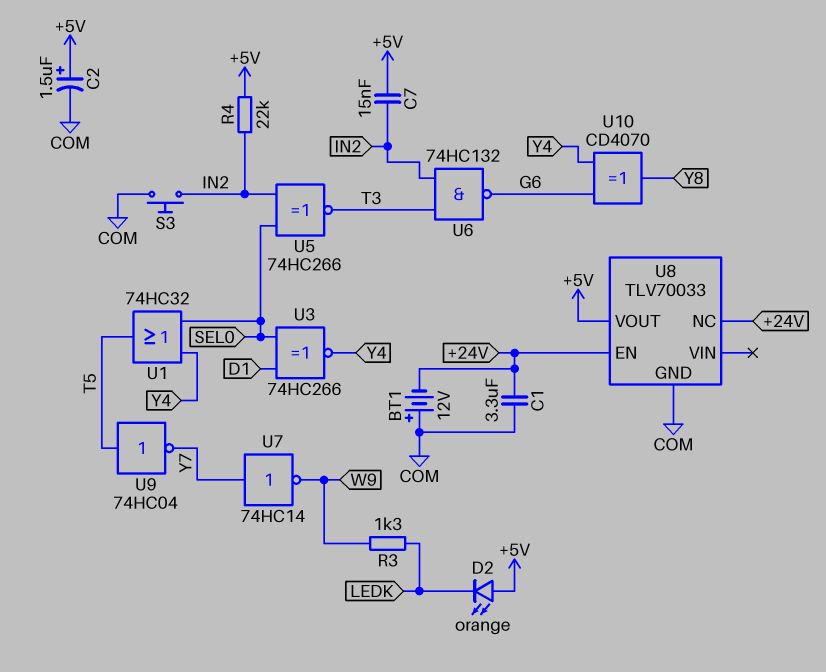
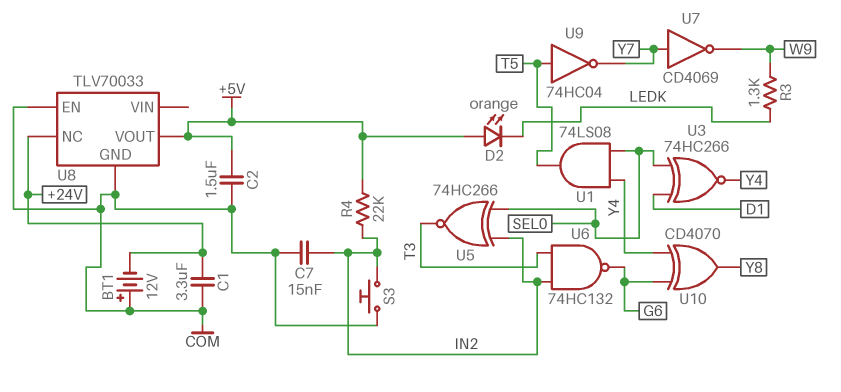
C2: 1.5uF (plus +5V, minus COM) -> 1.5uF (+5V, COM)
C7: 15nF (+5V, IN2) -> 15nF (COM, IN2)
U1: OR 74HC32 (in SEL0, in Y4, out T5) -> AND 74LS08 (in SEL0, in Y4, out T5)
U7: NOT 74HC14 (in Y7, out W9) -> NOT CD4069 (in Y7, out W9)
U8 pin EN: +24V -> COM

